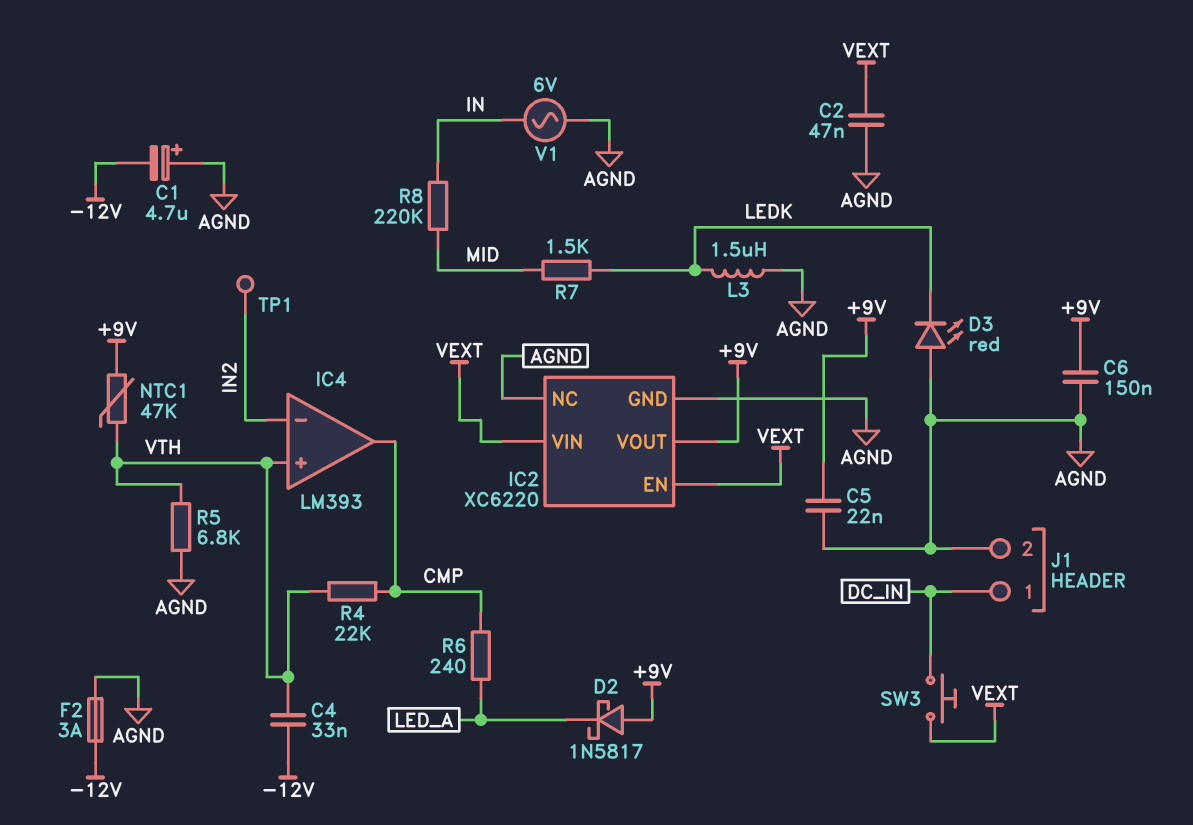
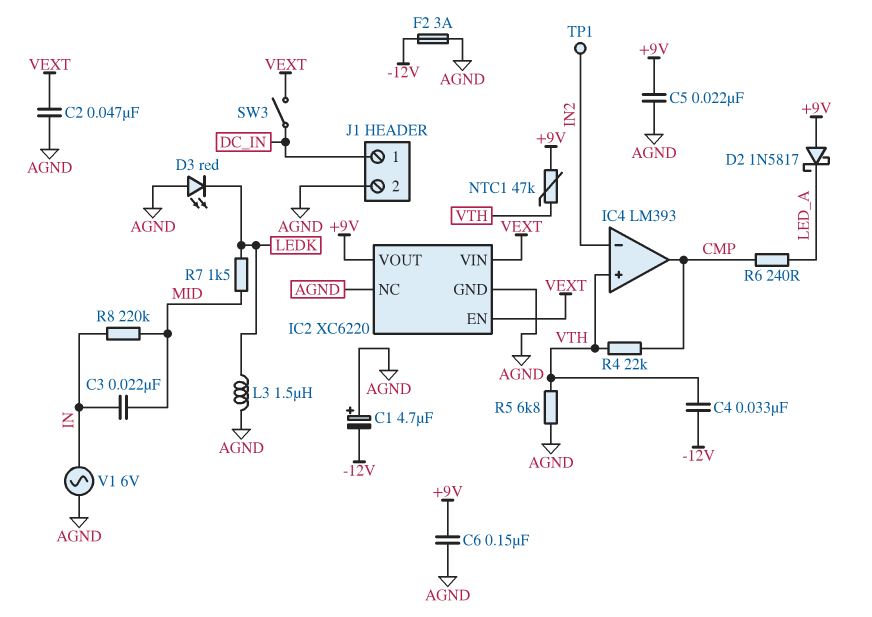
C3: none -> 22nF (IN, MID)
SW3: button (DC_IN, VEXT) -> switch (DC_IN, VEXT)

